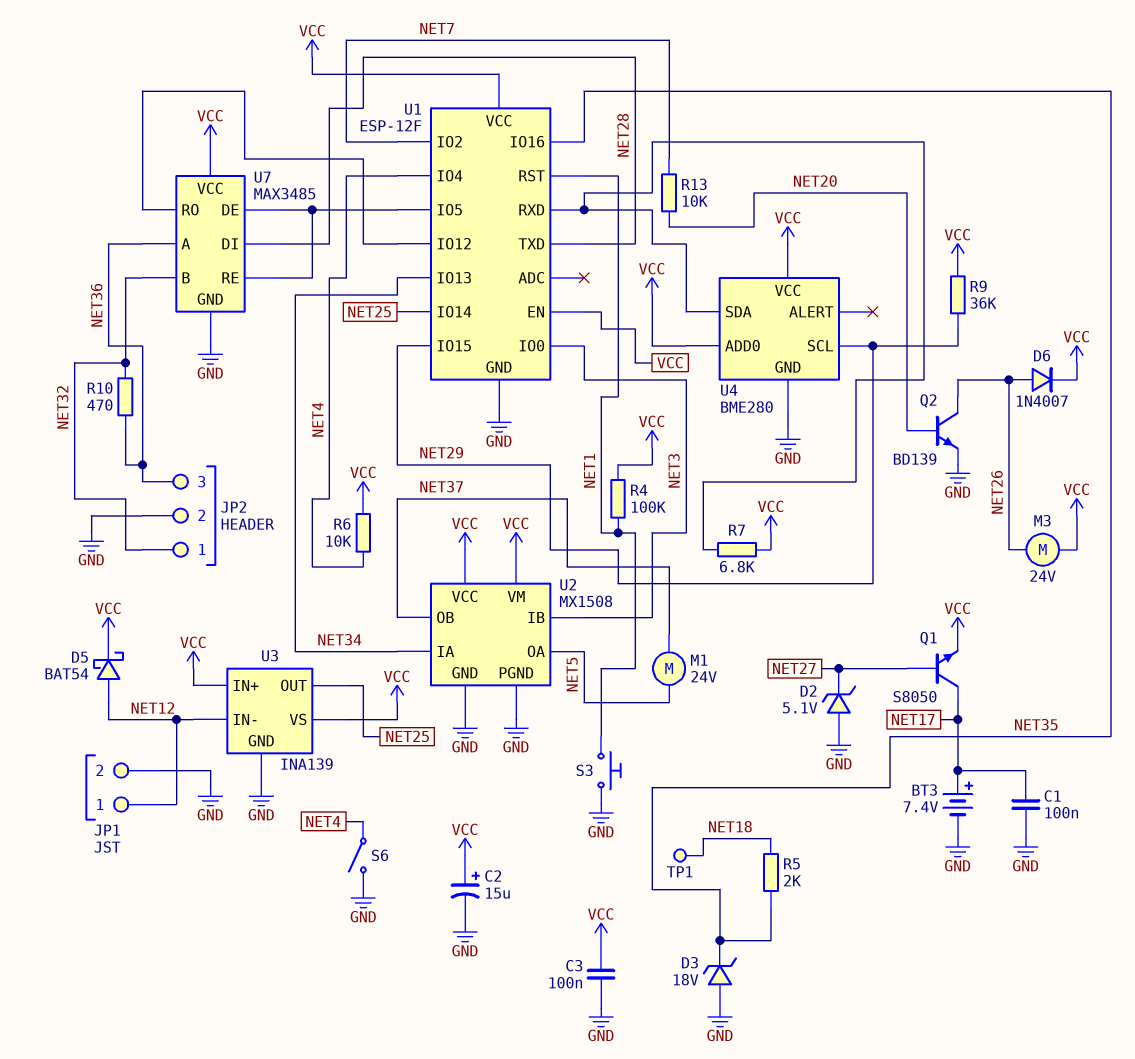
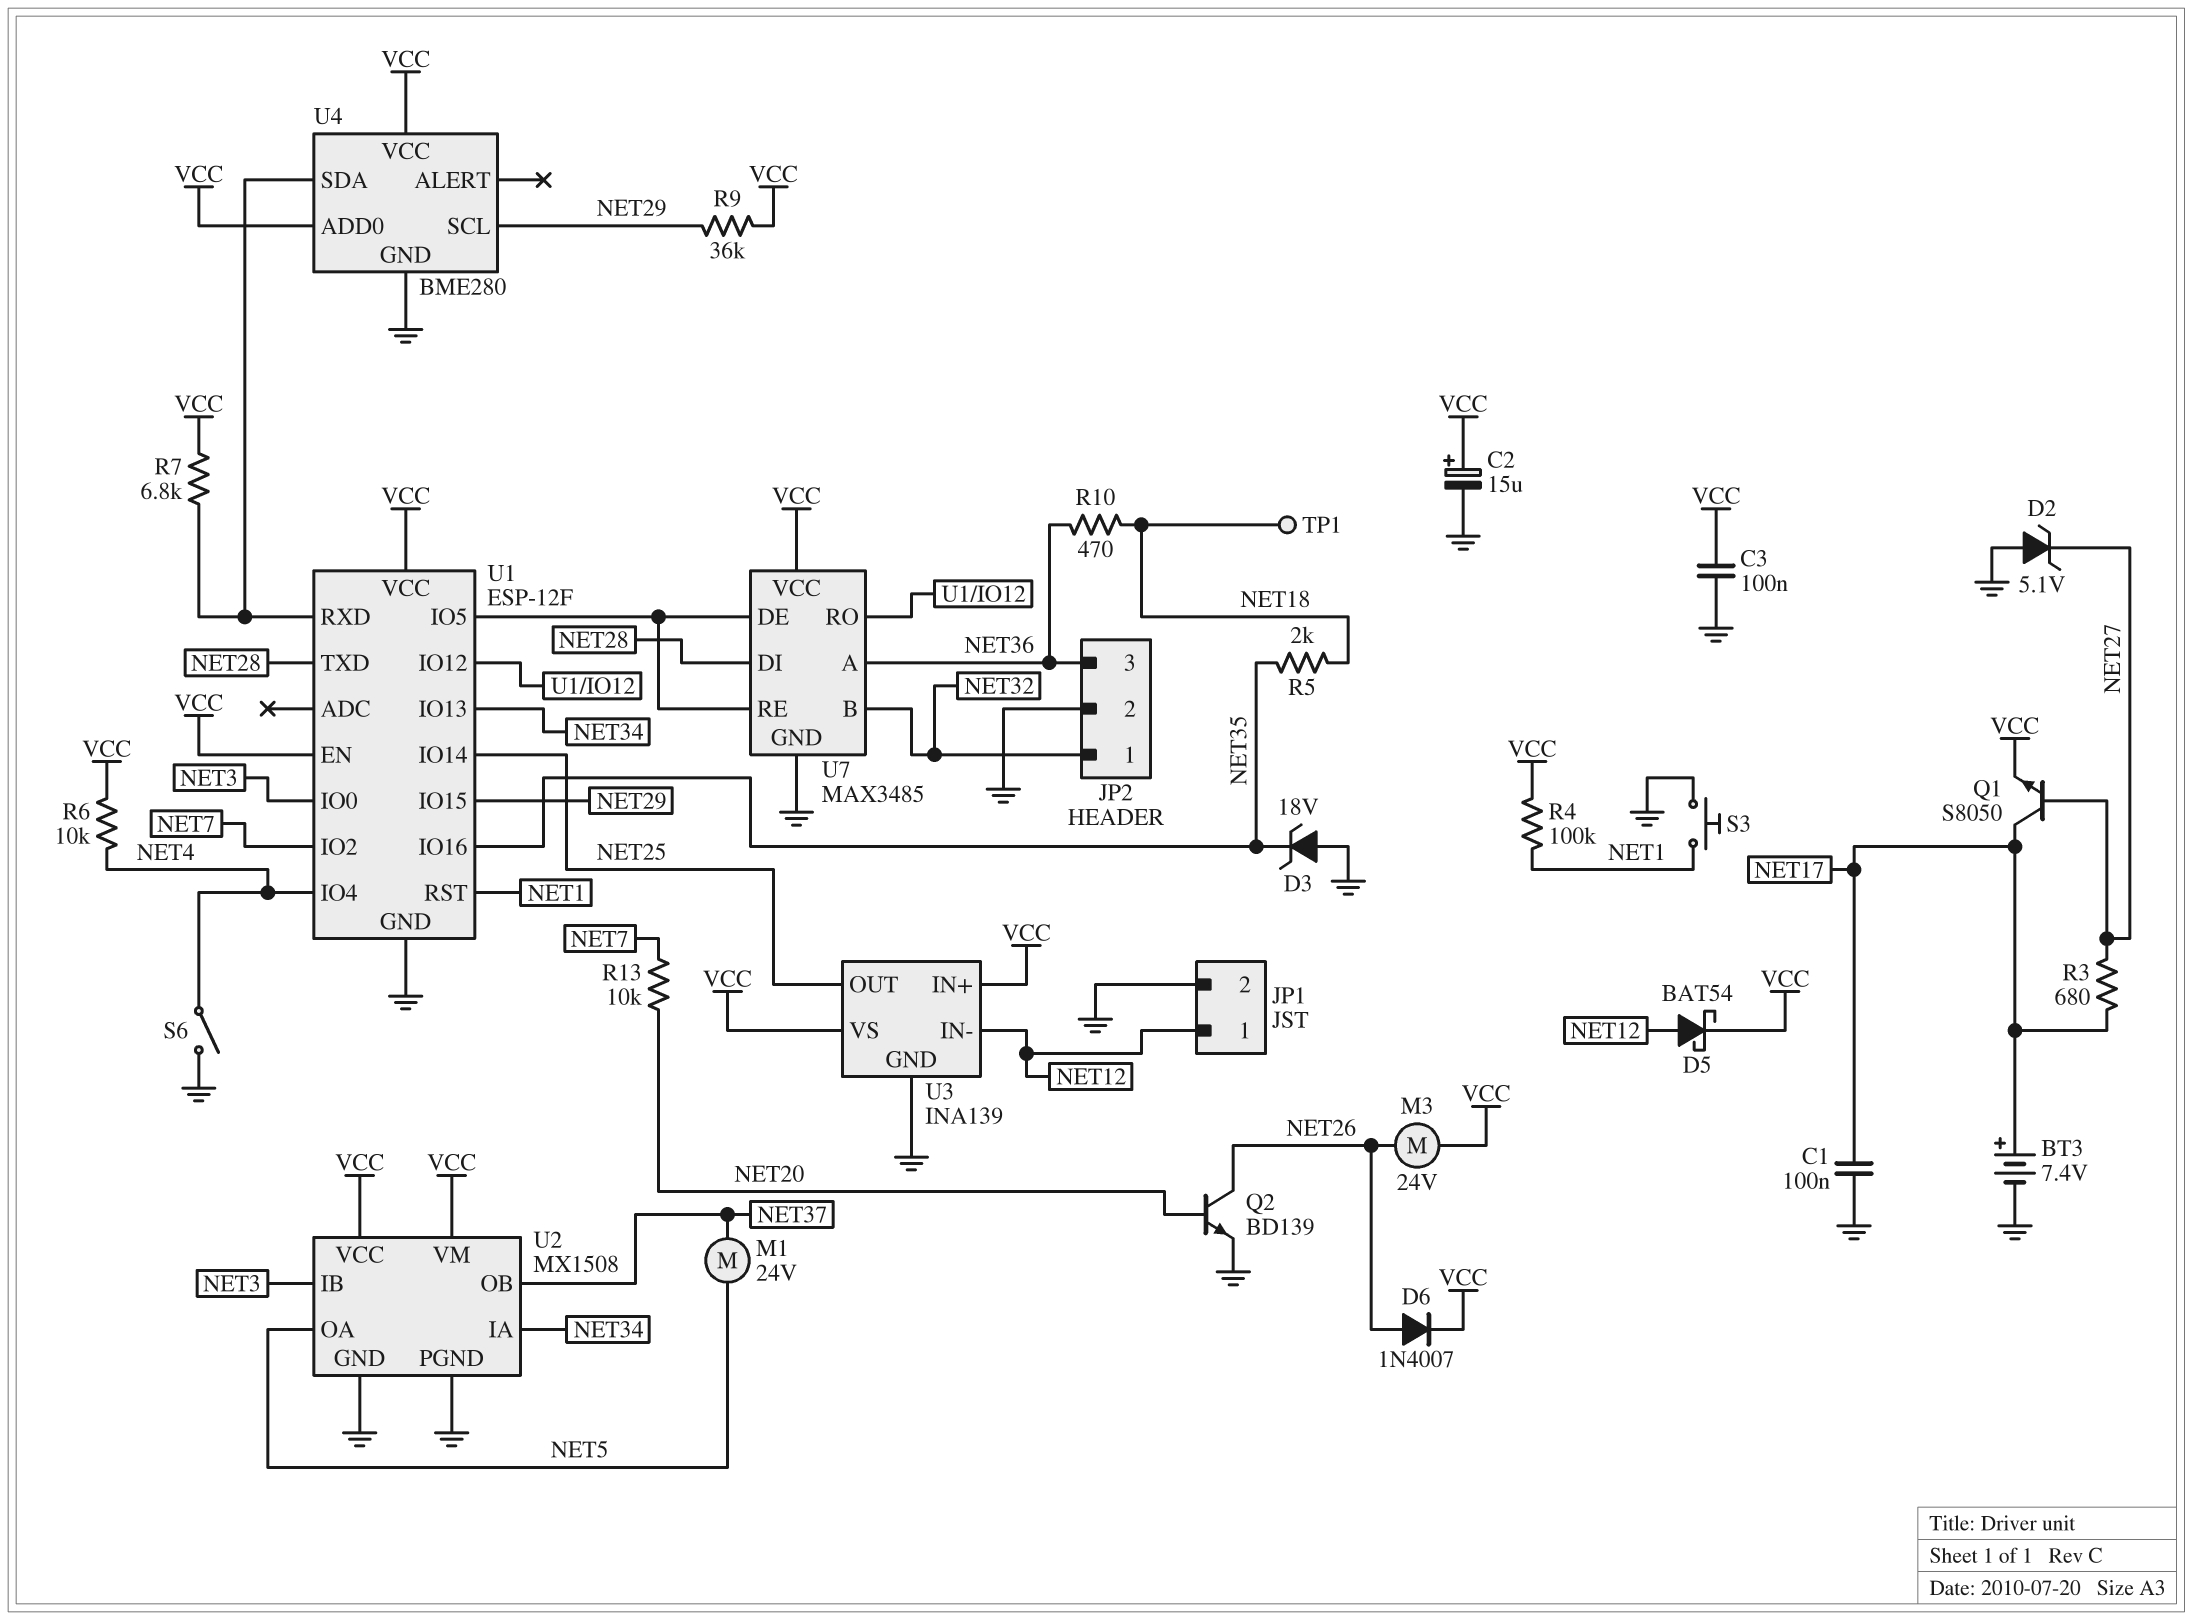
R3: none -> 680 (NET17, NET27)
R10: 470 (NET32, NET36) -> 470 (NET18, NET36)

